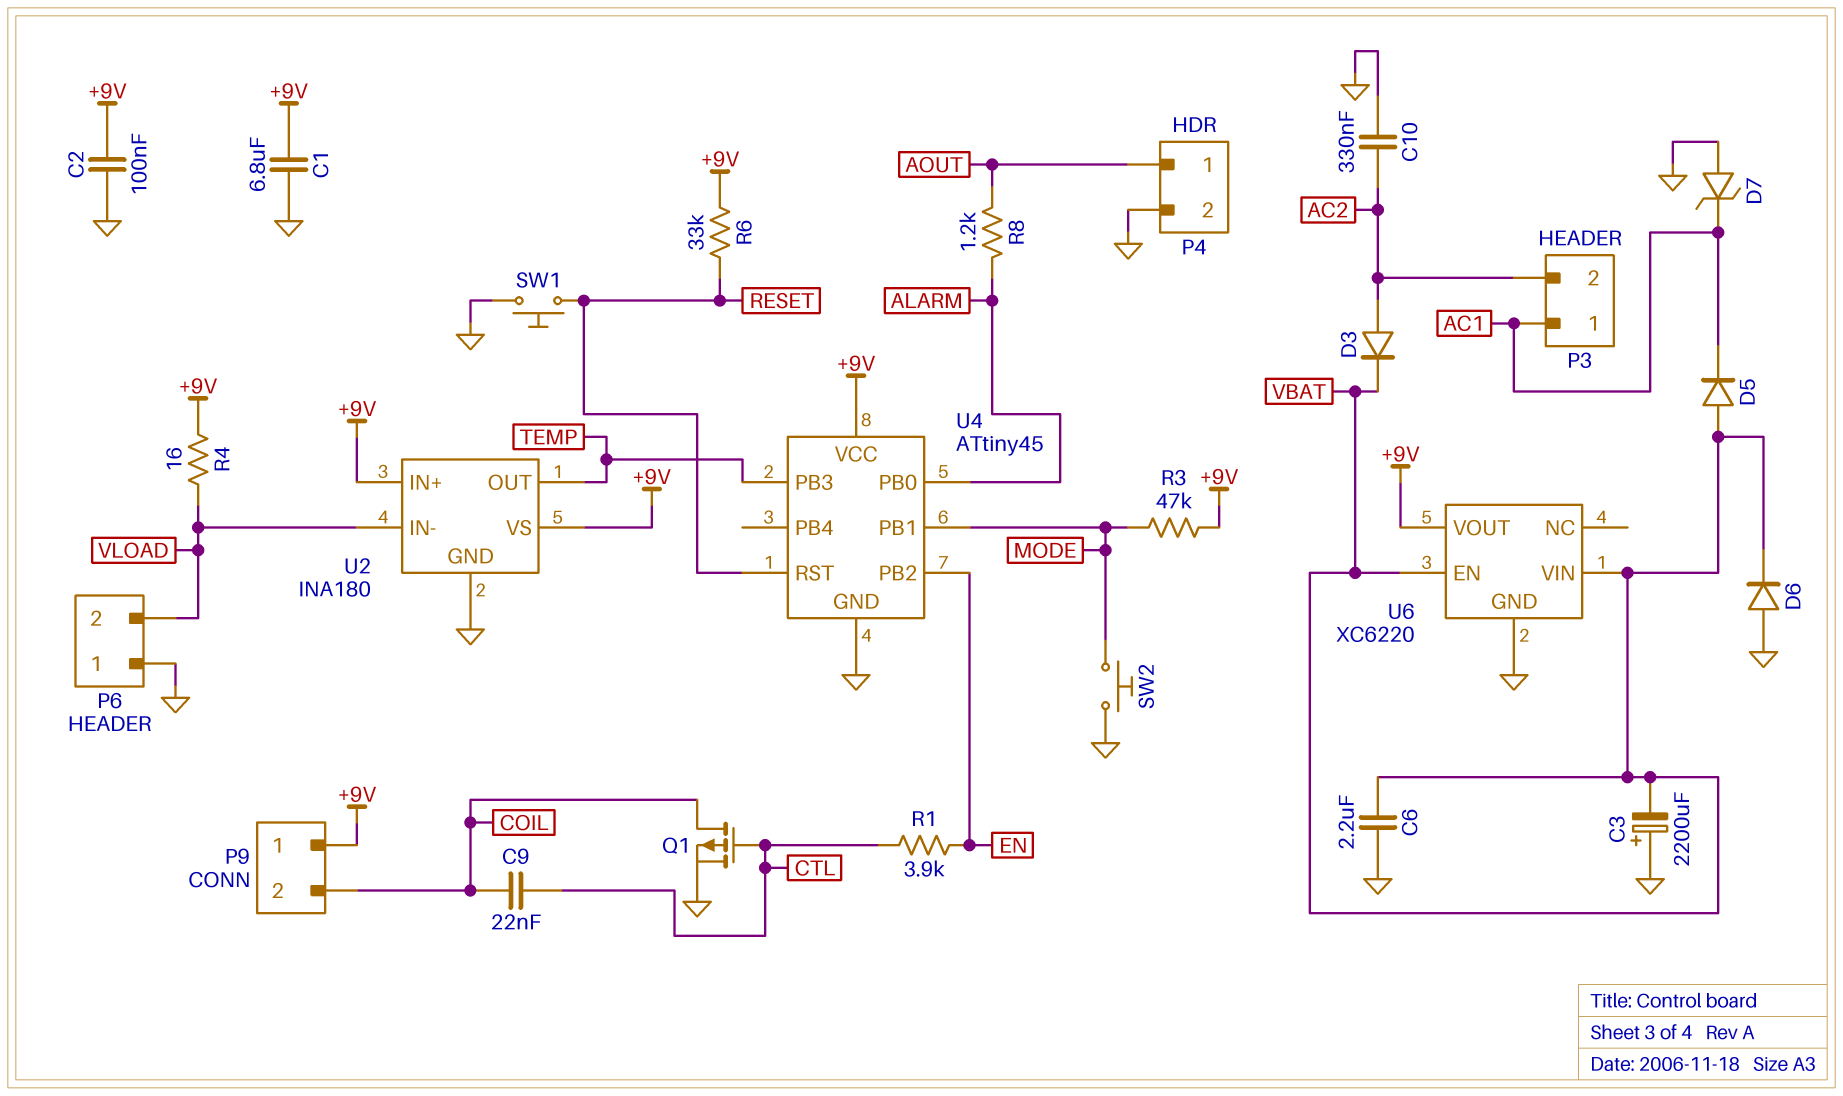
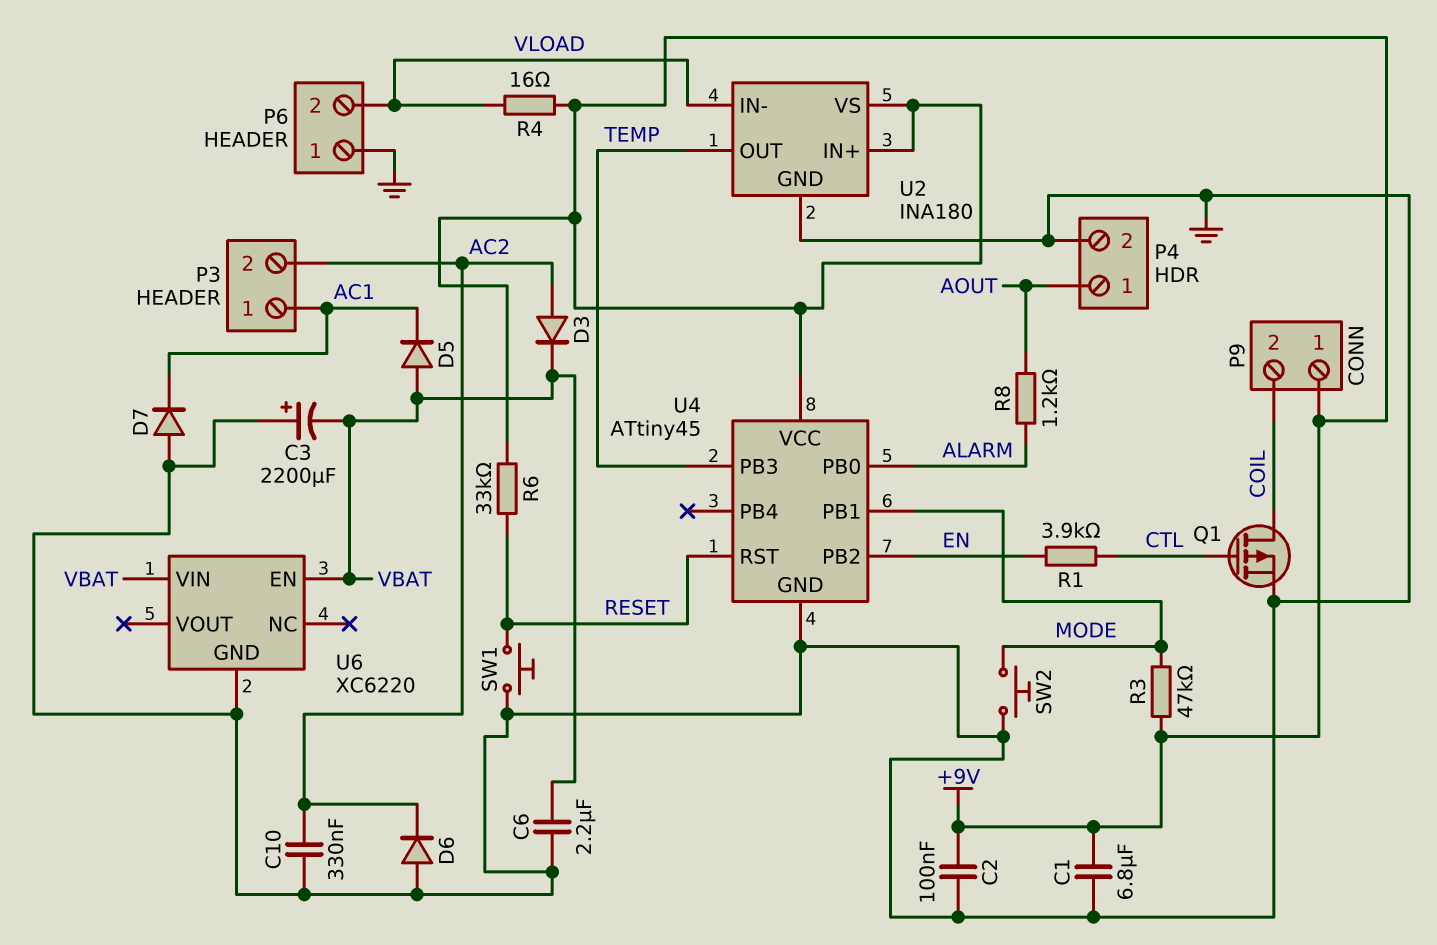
C9: 22nF (COIL, CTL) -> none
D6: diode (A GND, K VBAT) -> diode (A GND, K AC2)
D7: zener (A GND, K AC1) -> diode (A GND, K AC1)
U6 pin VOUT: +9V -> none

